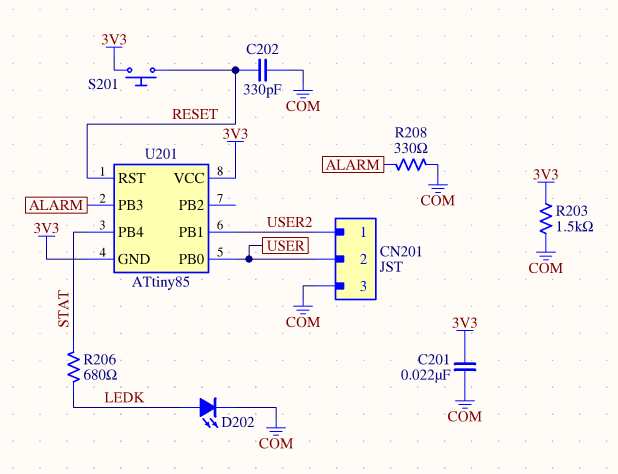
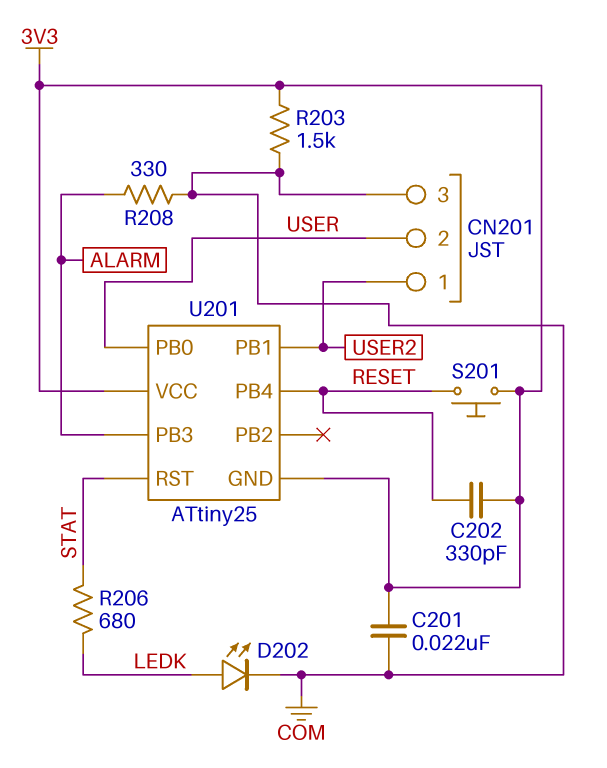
C202: 330pF (COM, RESET) -> 330pF (3V3, RESET)
U201: ATtiny85 -> ATtiny25
U201 pin PB4: STAT -> RESET
U201 pin RST: RESET -> STAT

